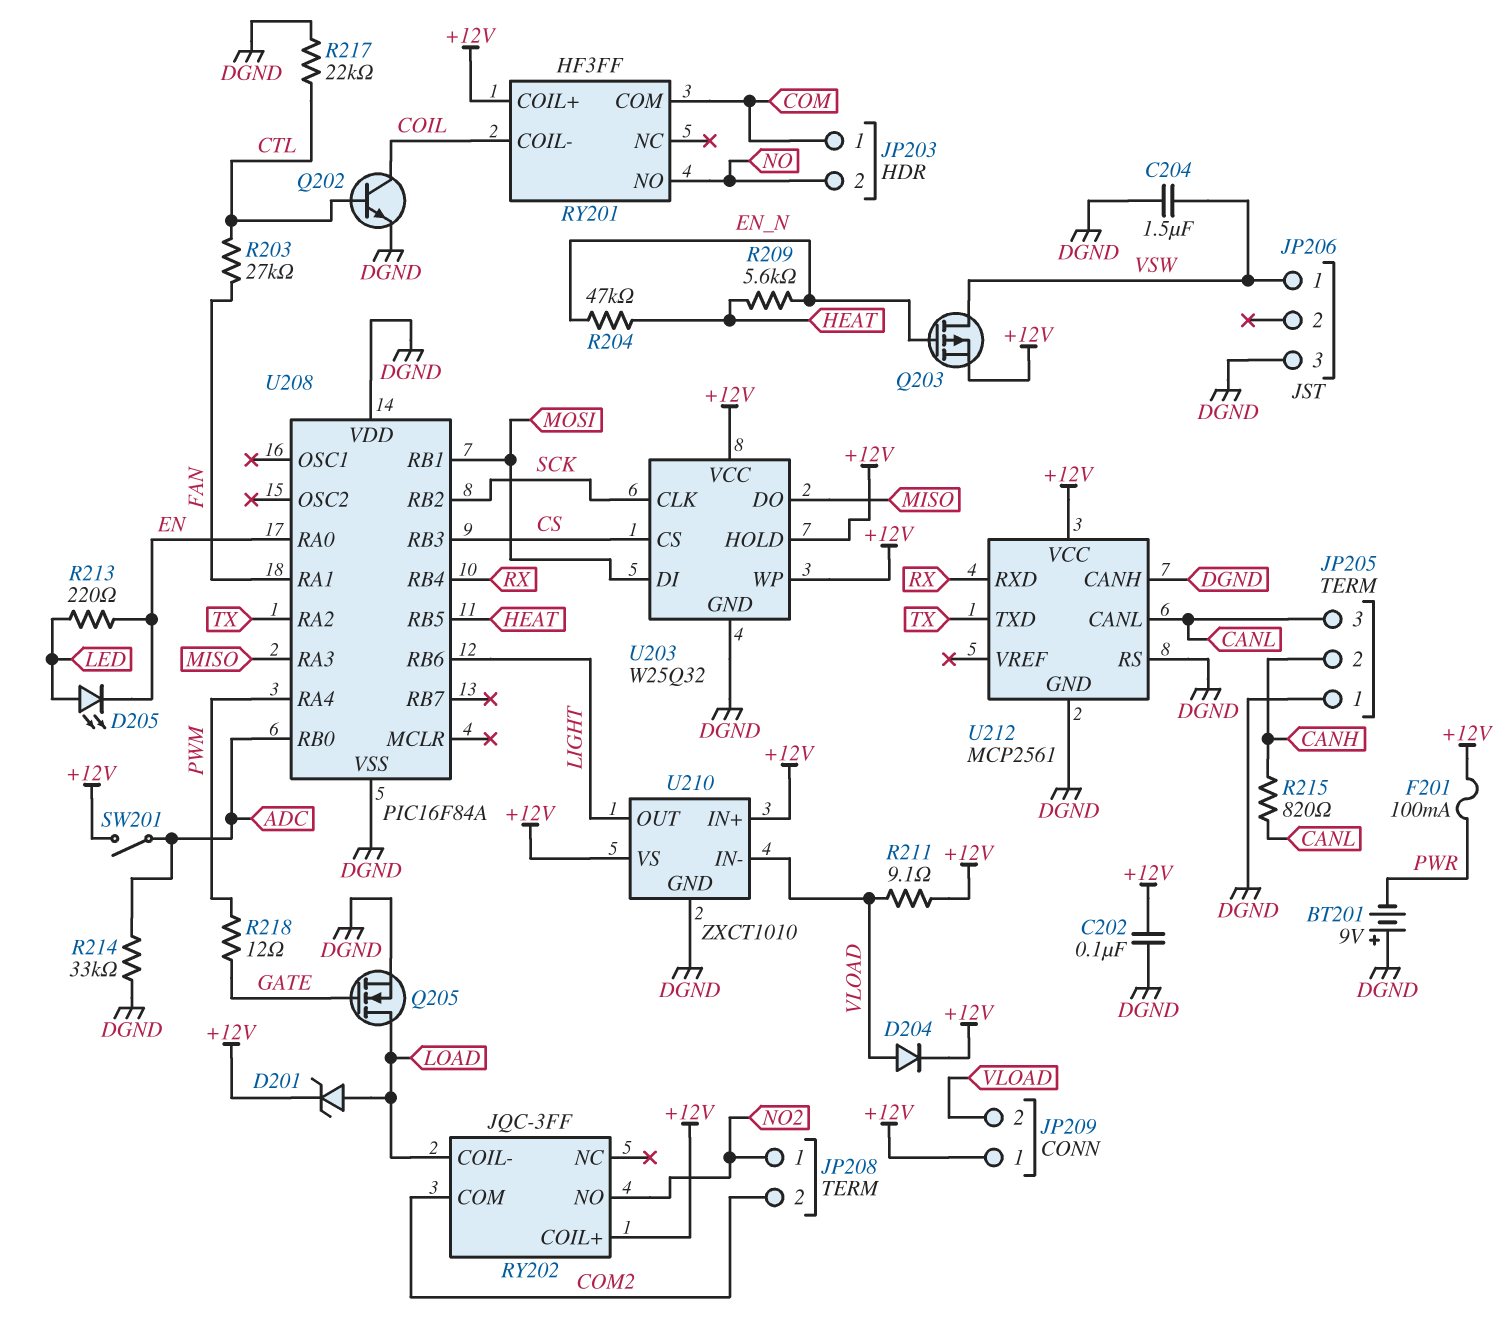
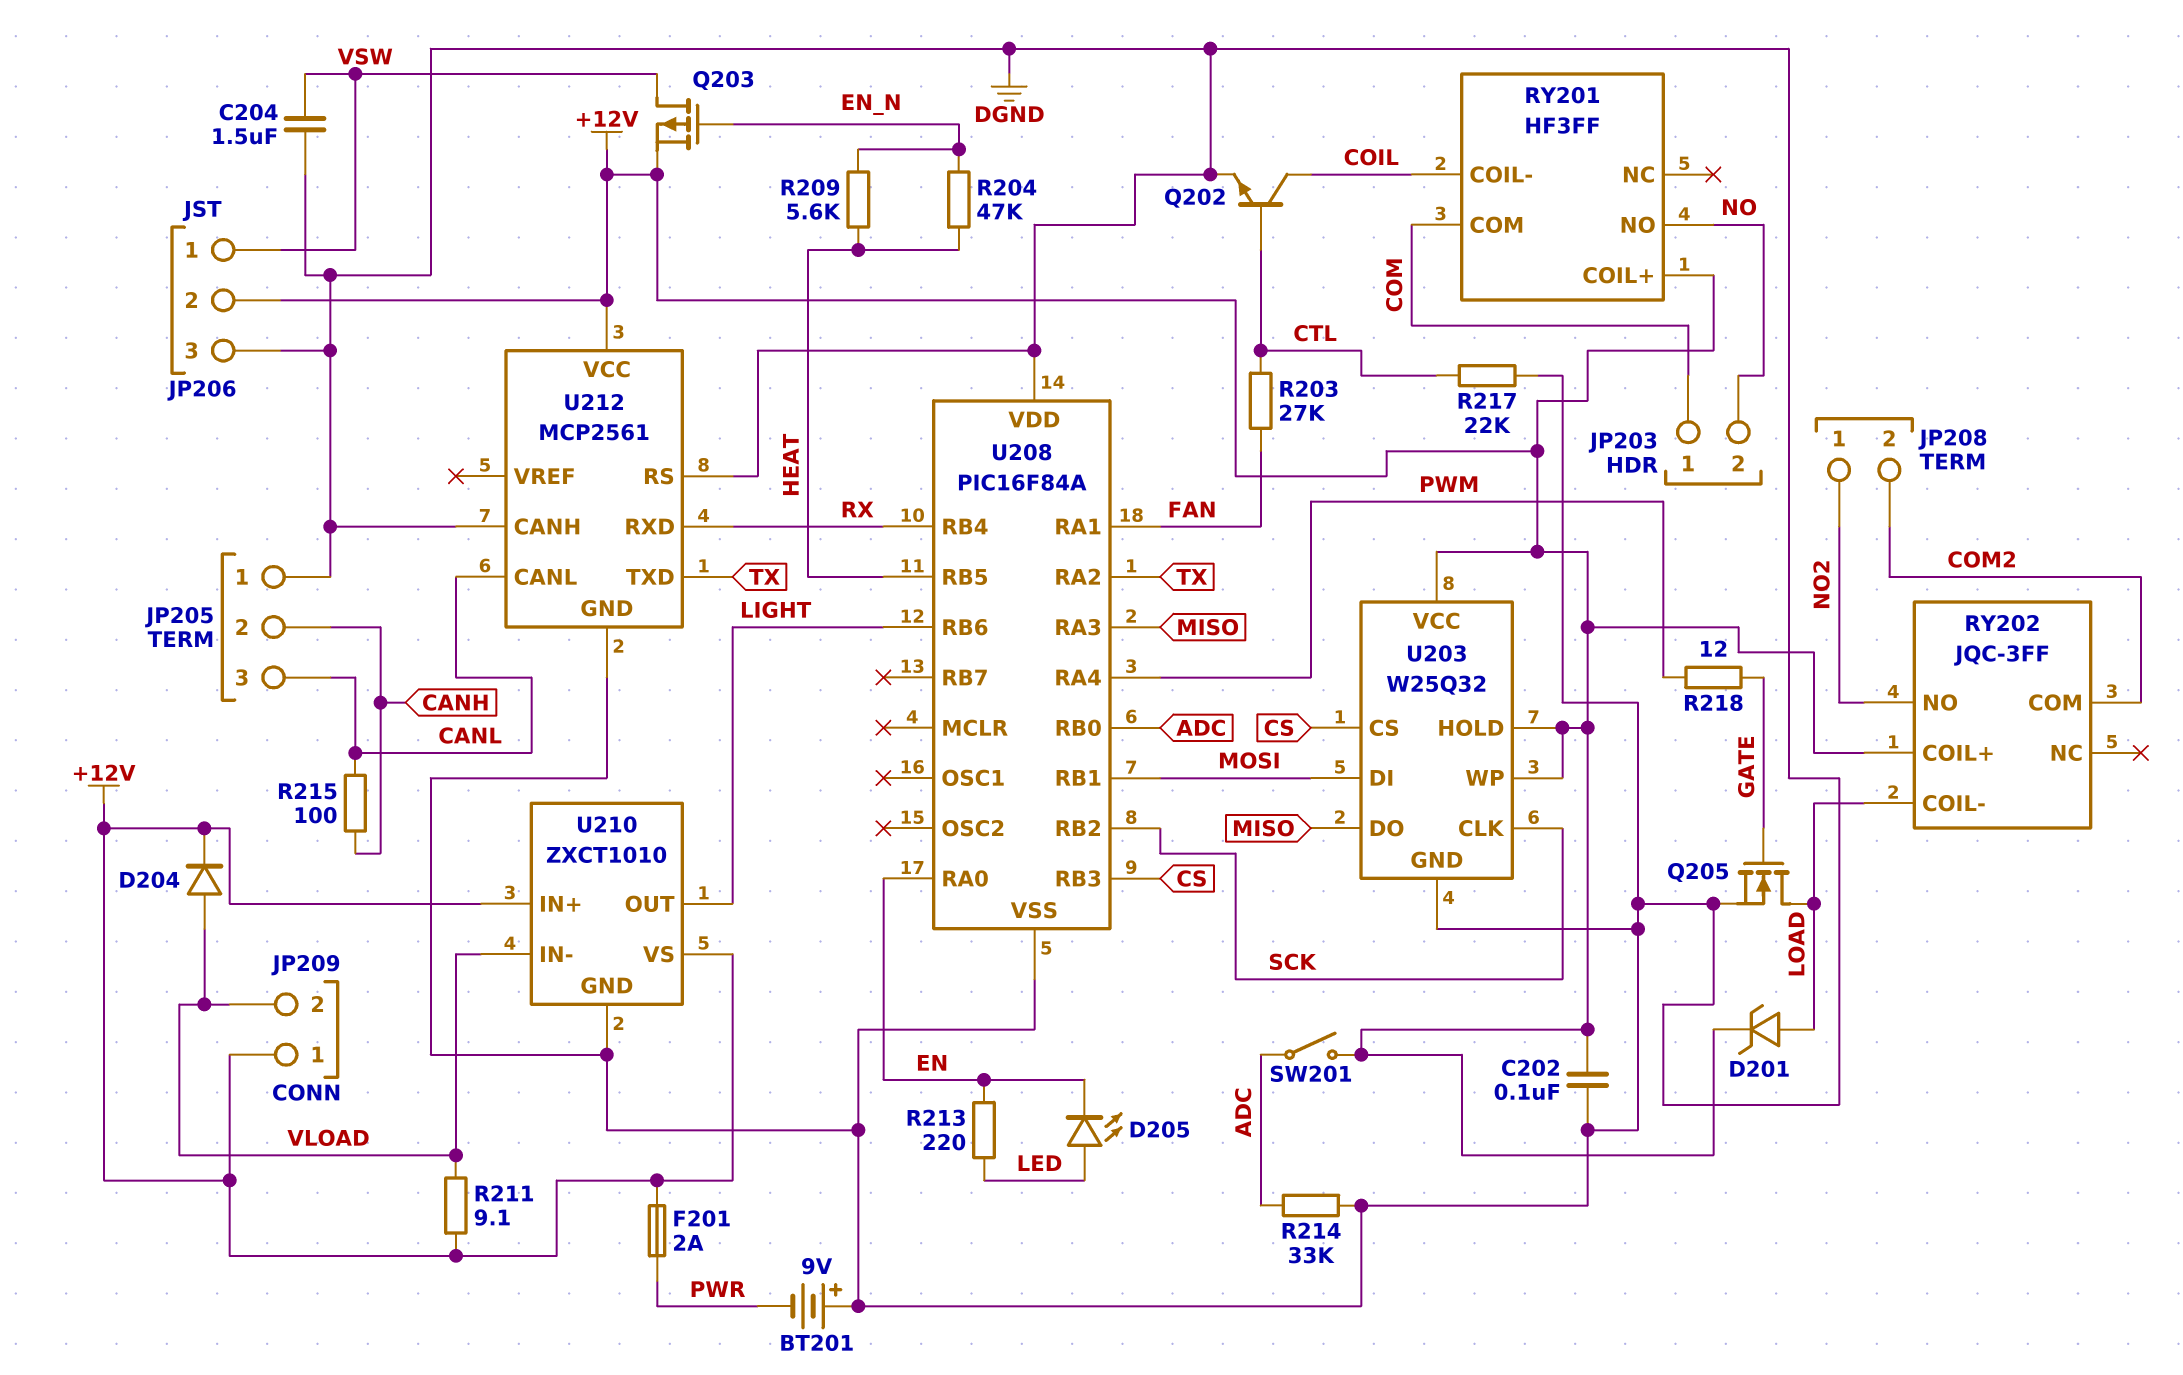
F201: 100mA (+12V, PWR) -> 2A (+12V, PWR)
JP206 pin 2: none -> +12V
R215: 820 (CANH, CANL) -> 100 (CANH, CANL)

